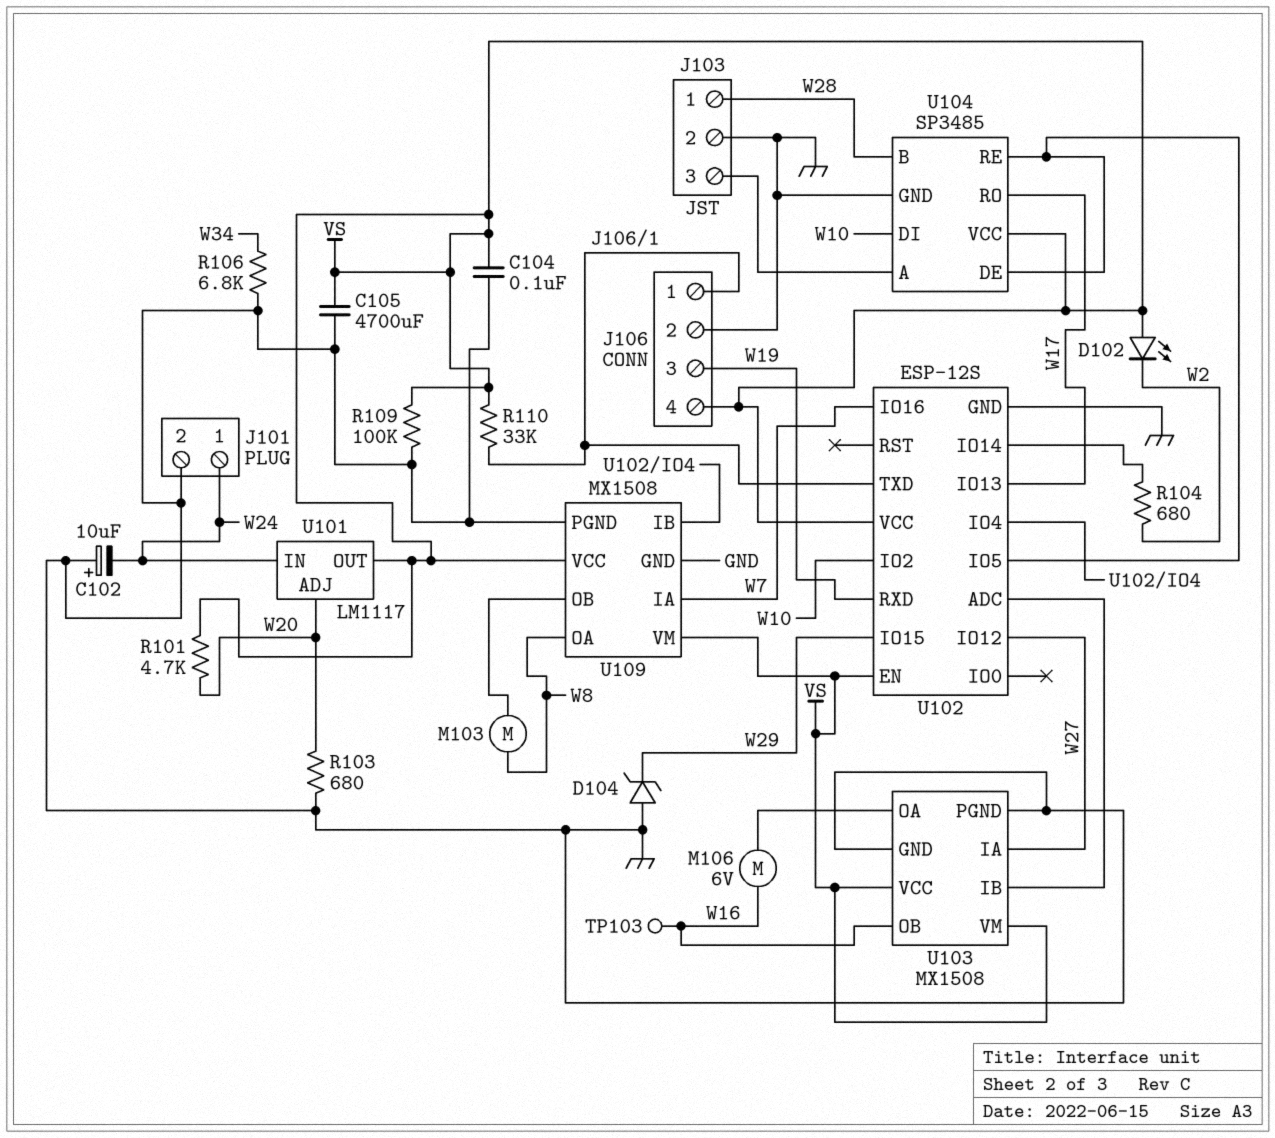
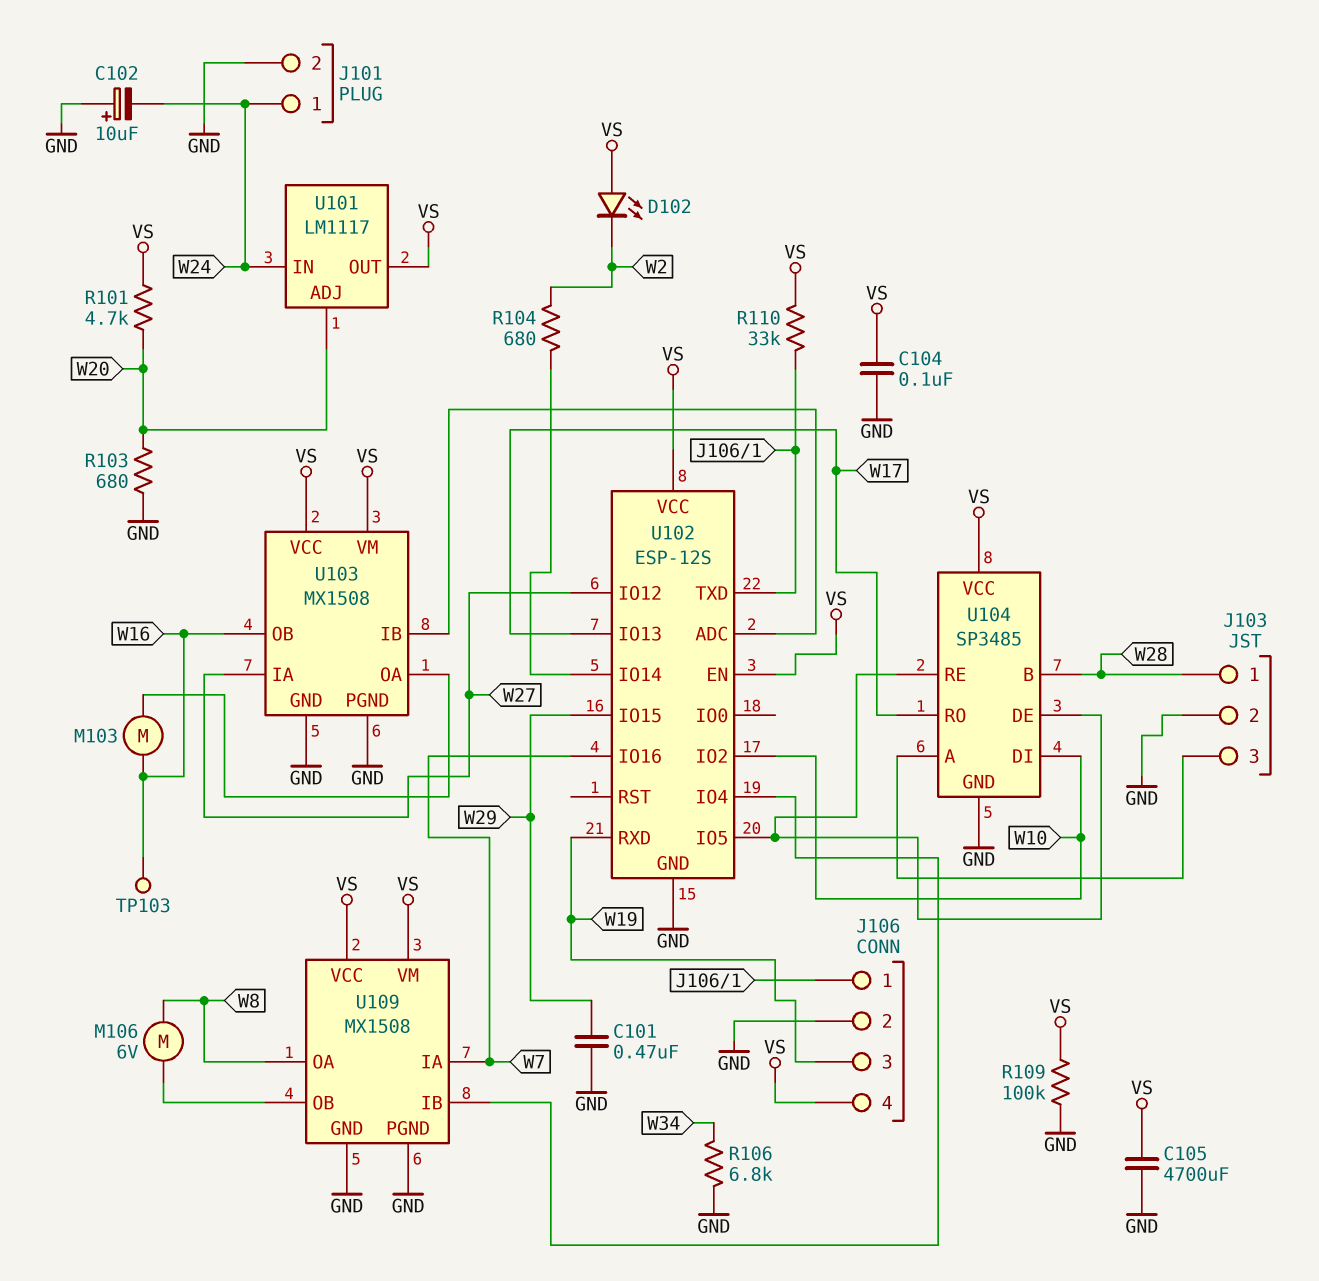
C101: none -> 470nF (GND, W29)
D104: zener (A GND, K W29) -> none
M103: motor (U109/OB, W8) -> motor (U103/OA, W16)
M106: motor 6V (U103/OA, W16) -> motor 6V (U109/OB, W8)

